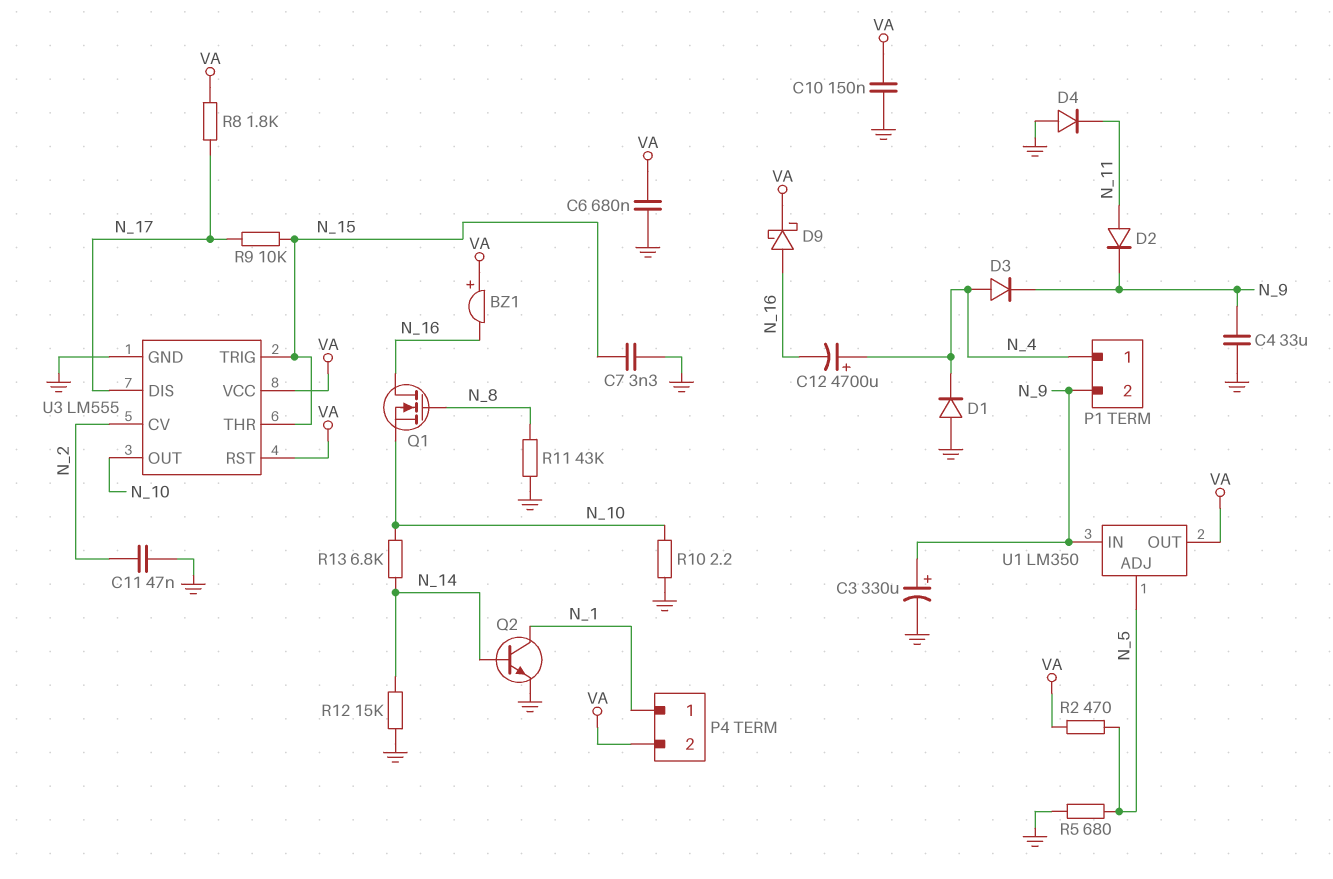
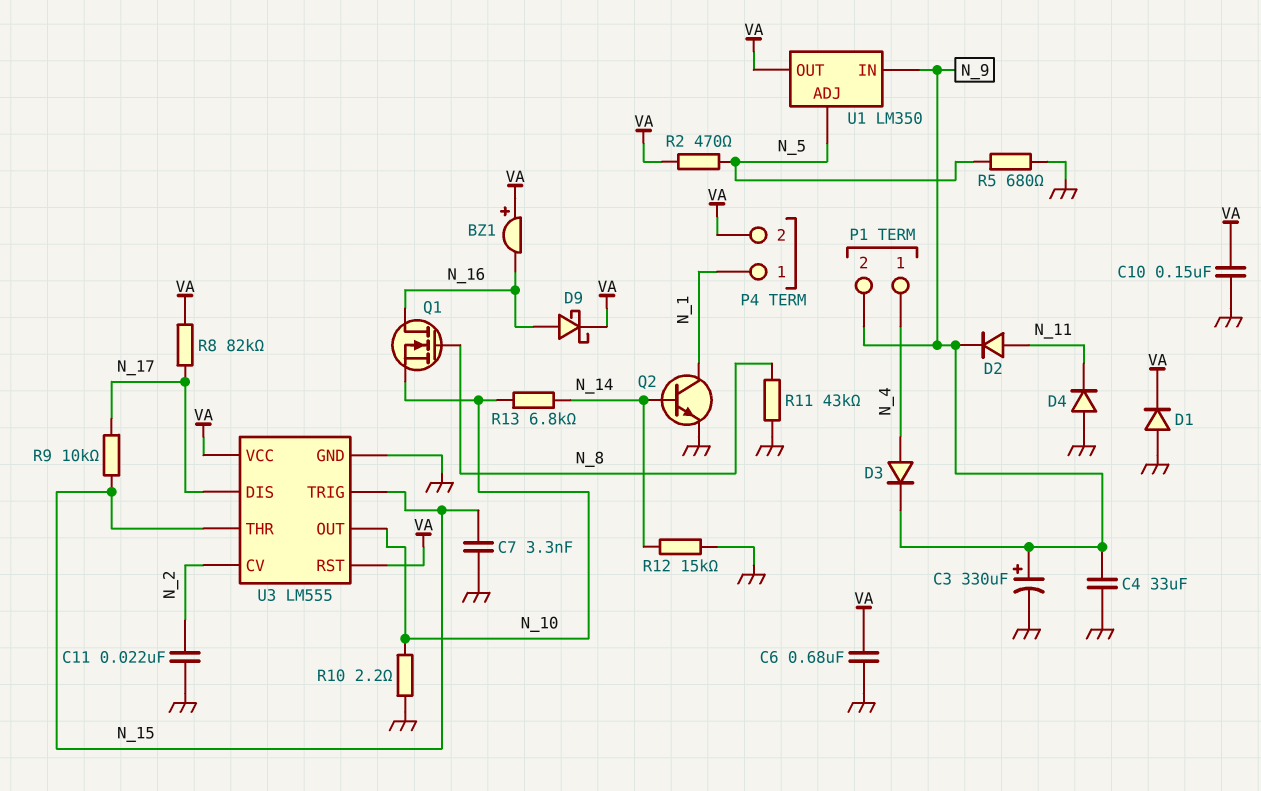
C11: 47nF (GND, N_2) -> 22nF (GND, N_2)
C12: 4700uF (plus N_4, minus N_16) -> none
D1: diode (A GND, K N_4) -> diode (A GND, K VA)
R8: 1.8k (N_17, VA) -> 82k (N_17, VA)

